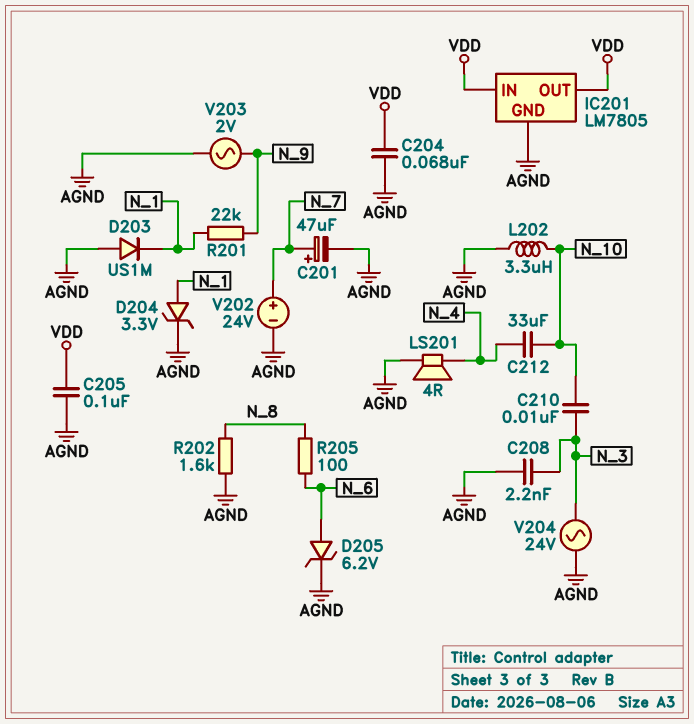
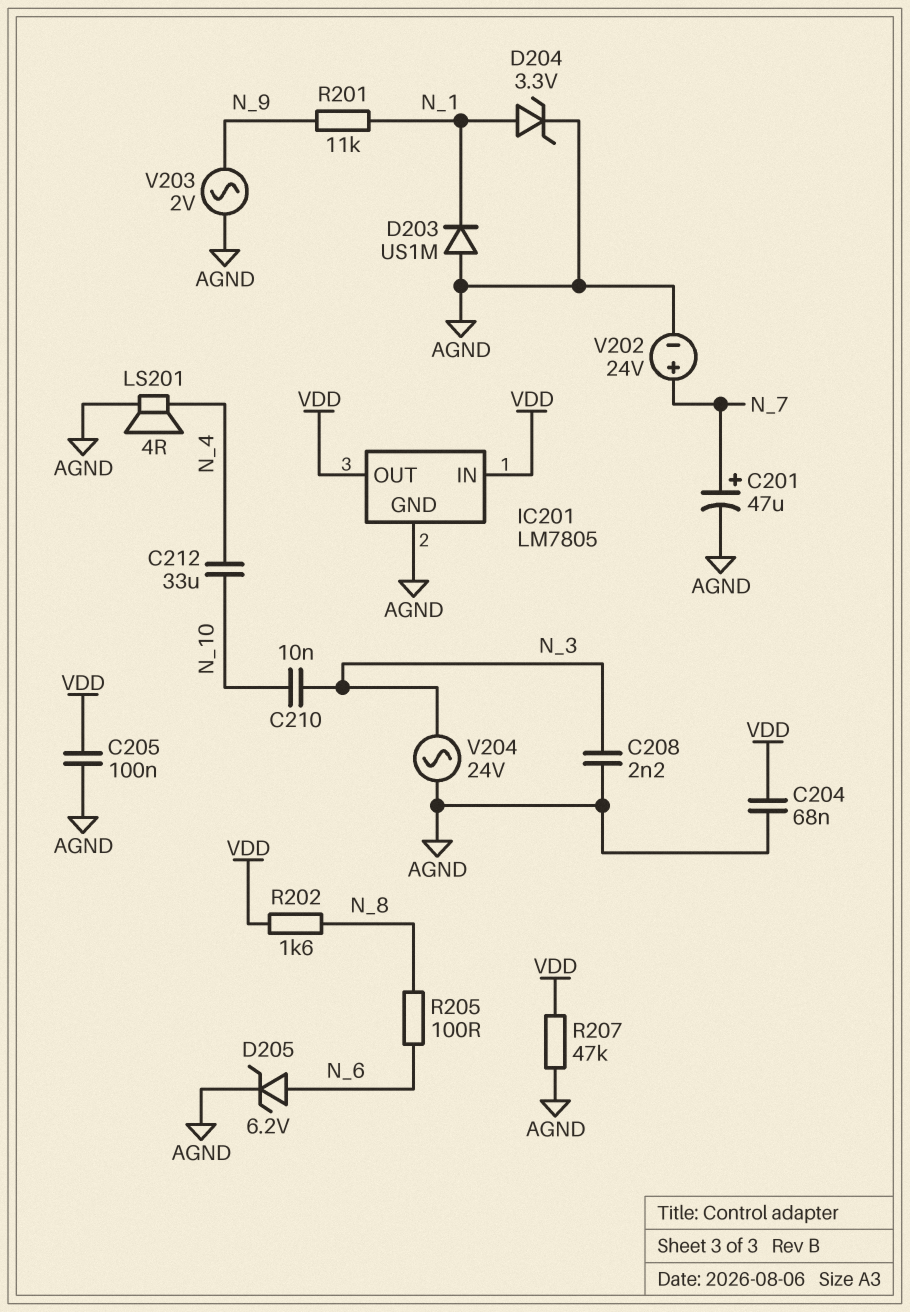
L202: 3.3uH (AGND, N_10) -> none
R201: 22k (N_1, N_9) -> 11k (N_1, N_9)
R202: 1.6k (AGND, N_8) -> 1.6k (N_8, VDD)
R207: none -> 47k (AGND, VDD)

